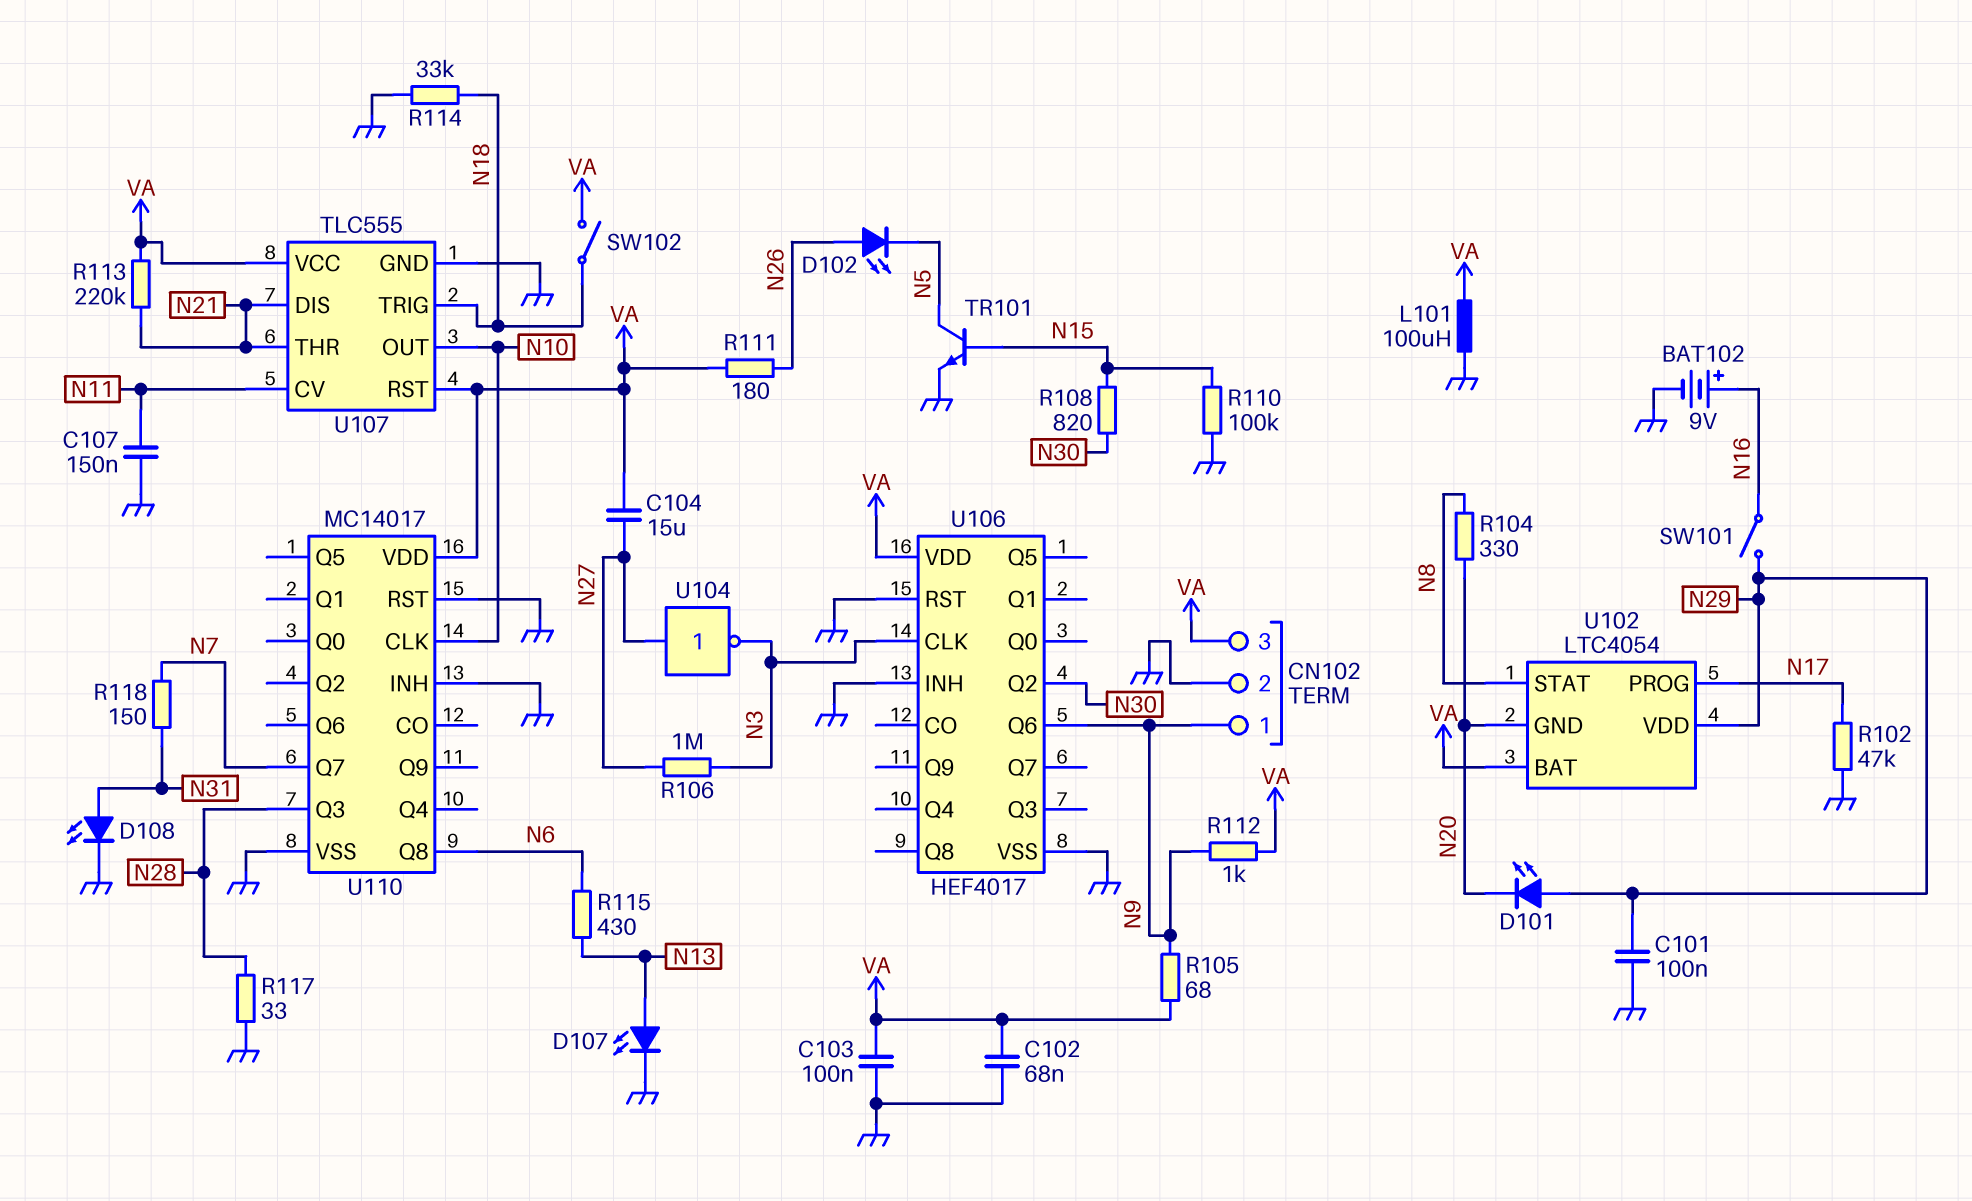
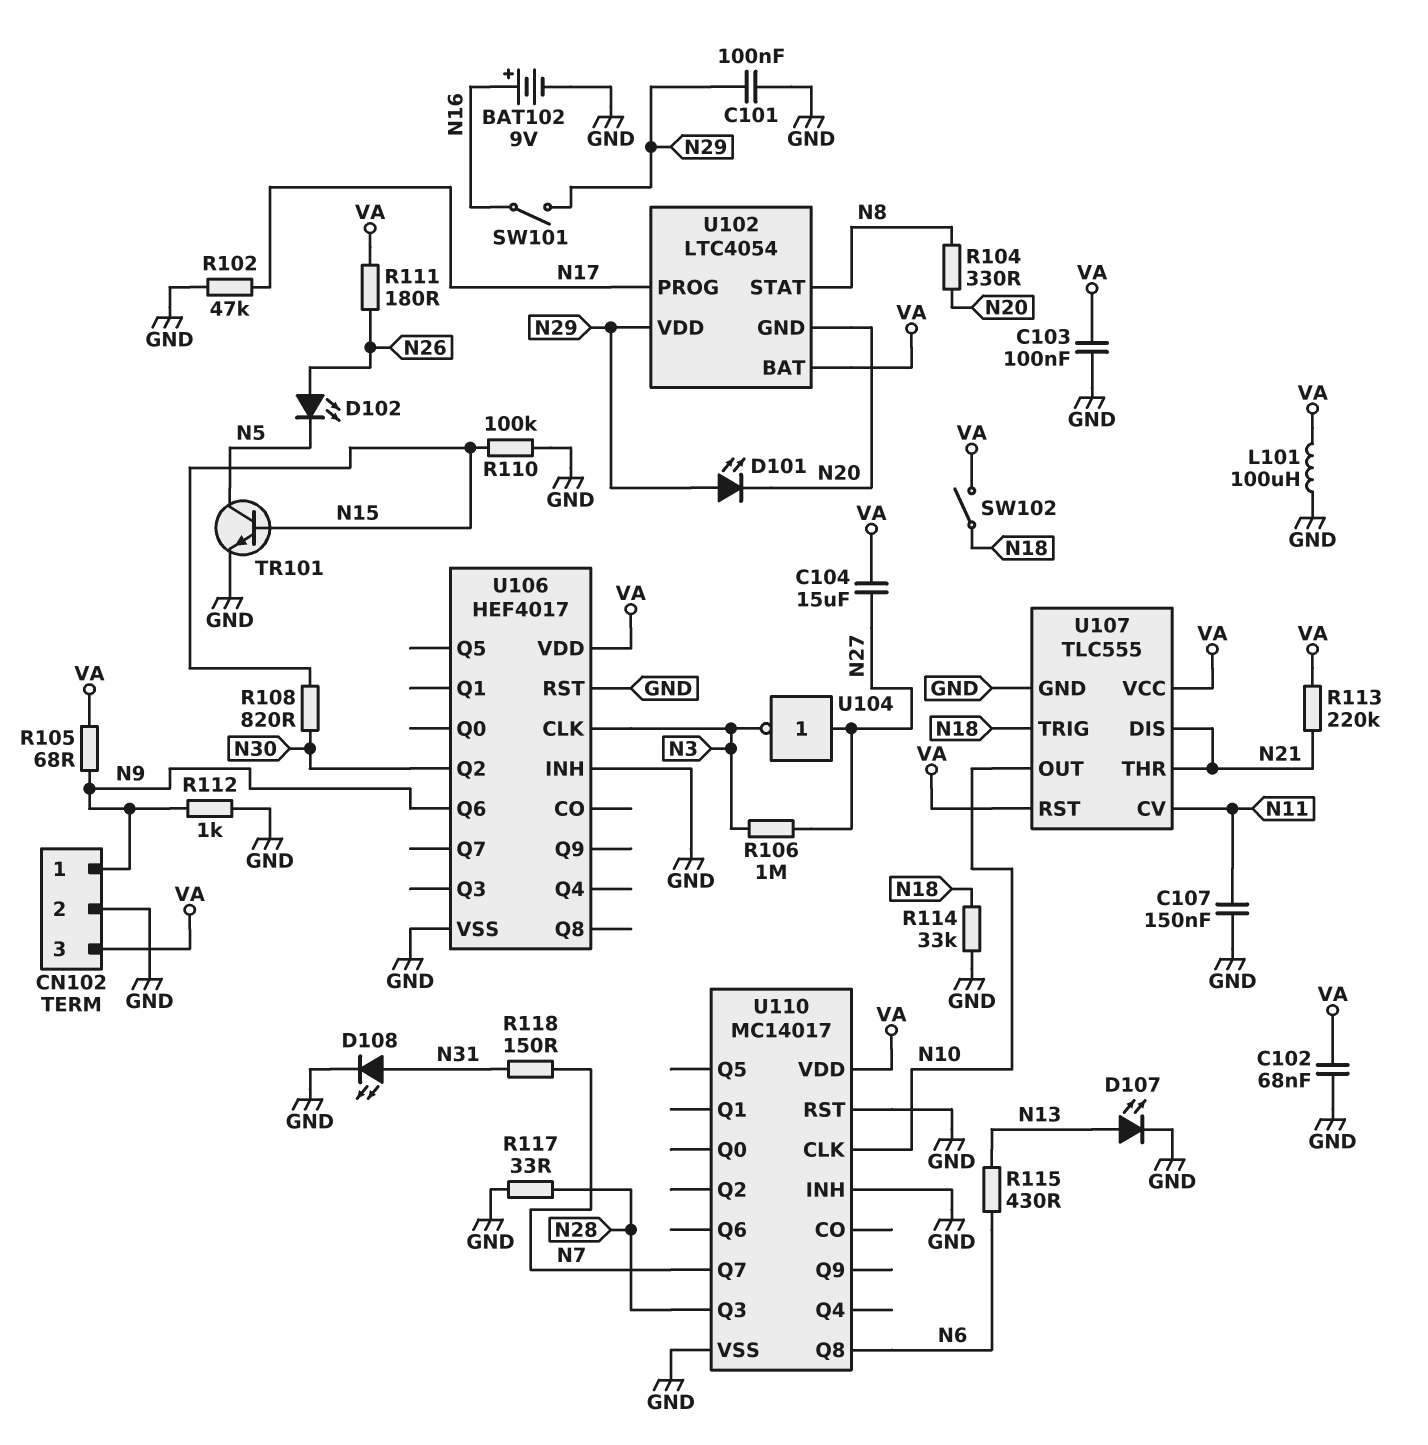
R112: 1k (N9, VA) -> 1k (GND, N9)

